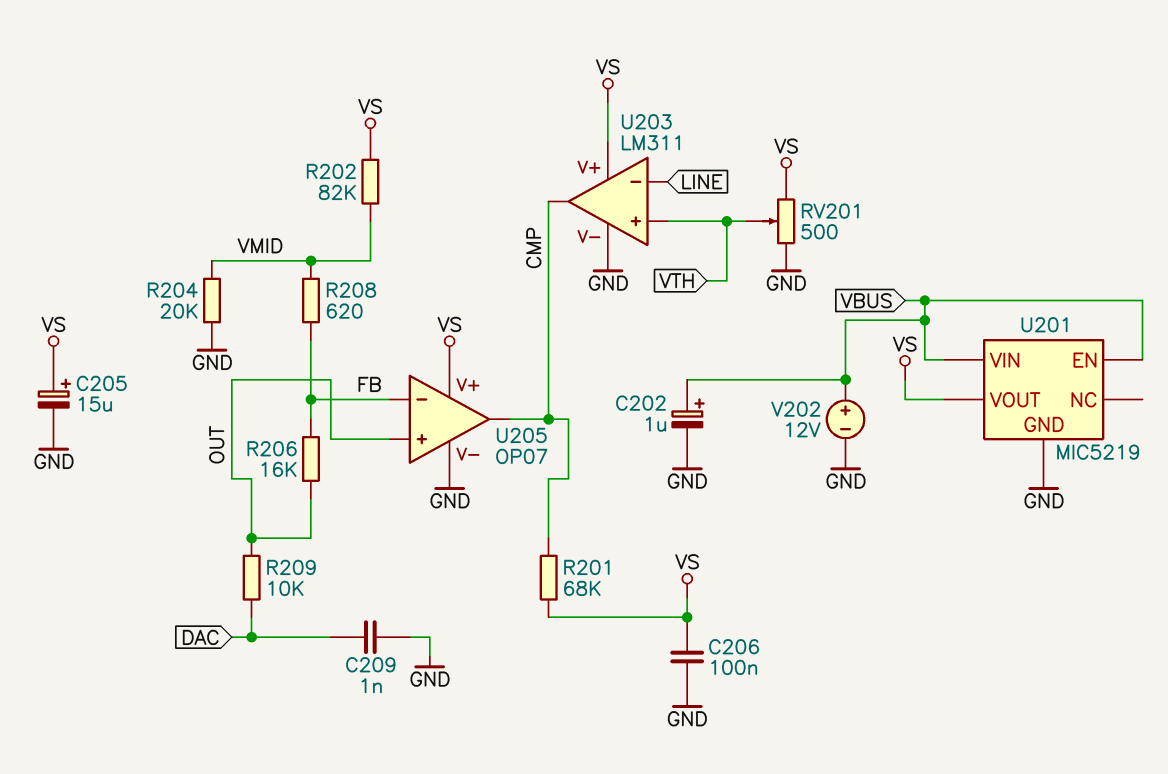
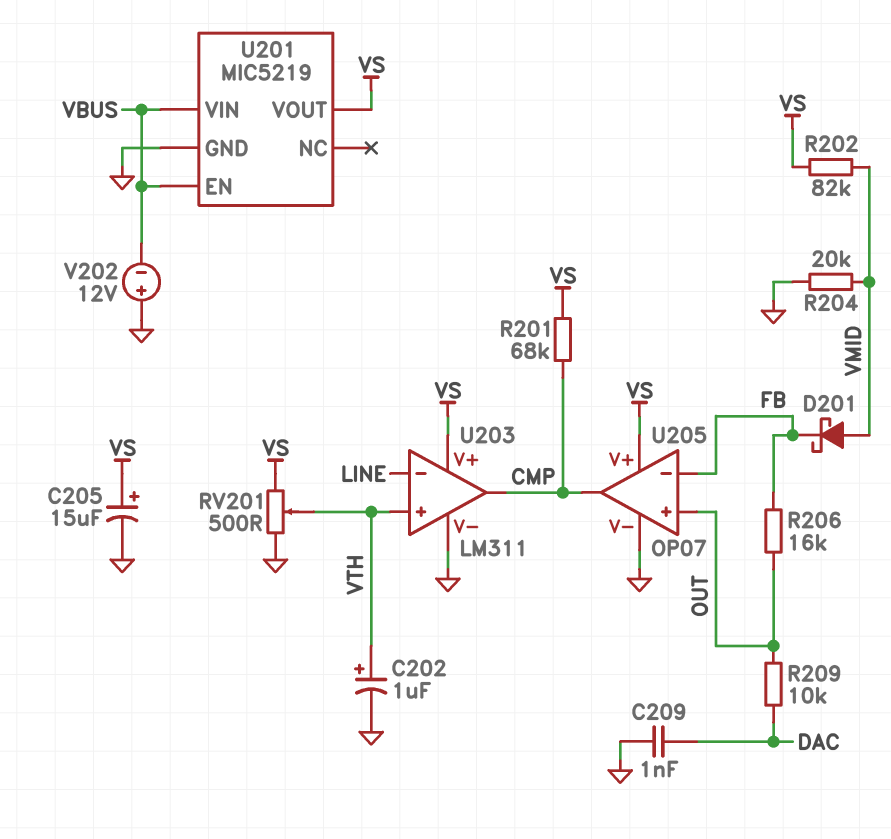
C202: 1uF (plus VBUS, minus GND) -> 1uF (plus VTH, minus GND)
C206: 100nF (GND, VS) -> none
D201: none -> schottky (A VMID, K FB)
R208: 620 (FB, VMID) -> none
V202: 12V (plus VBUS, minus GND) -> 12V (plus GND, minus VBUS)

